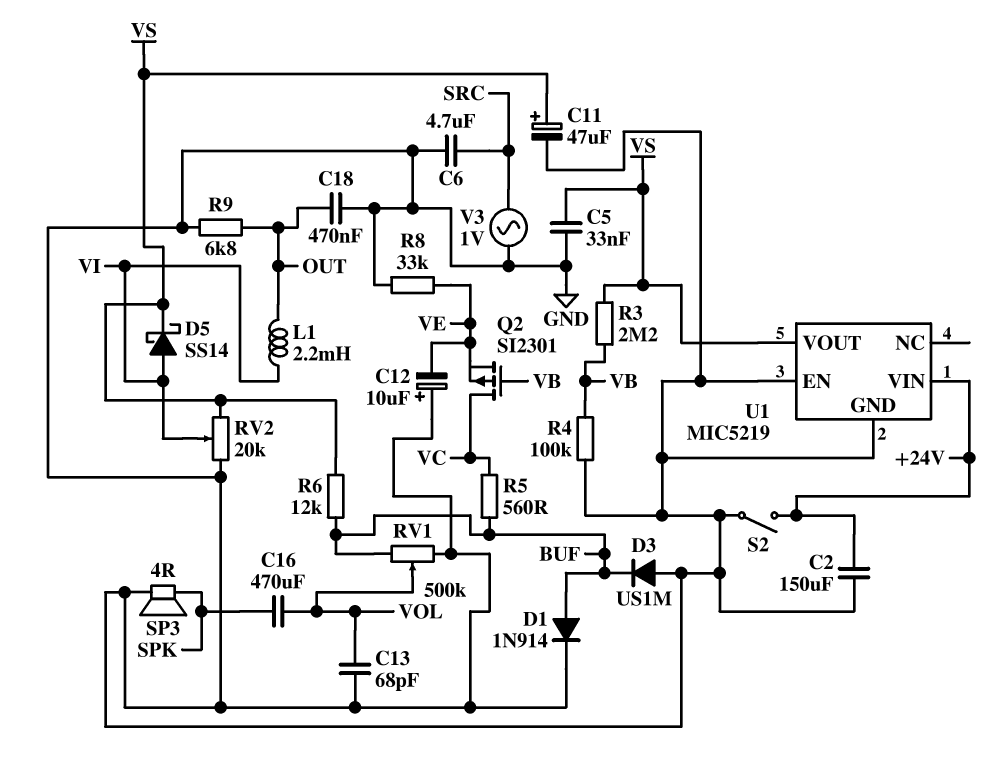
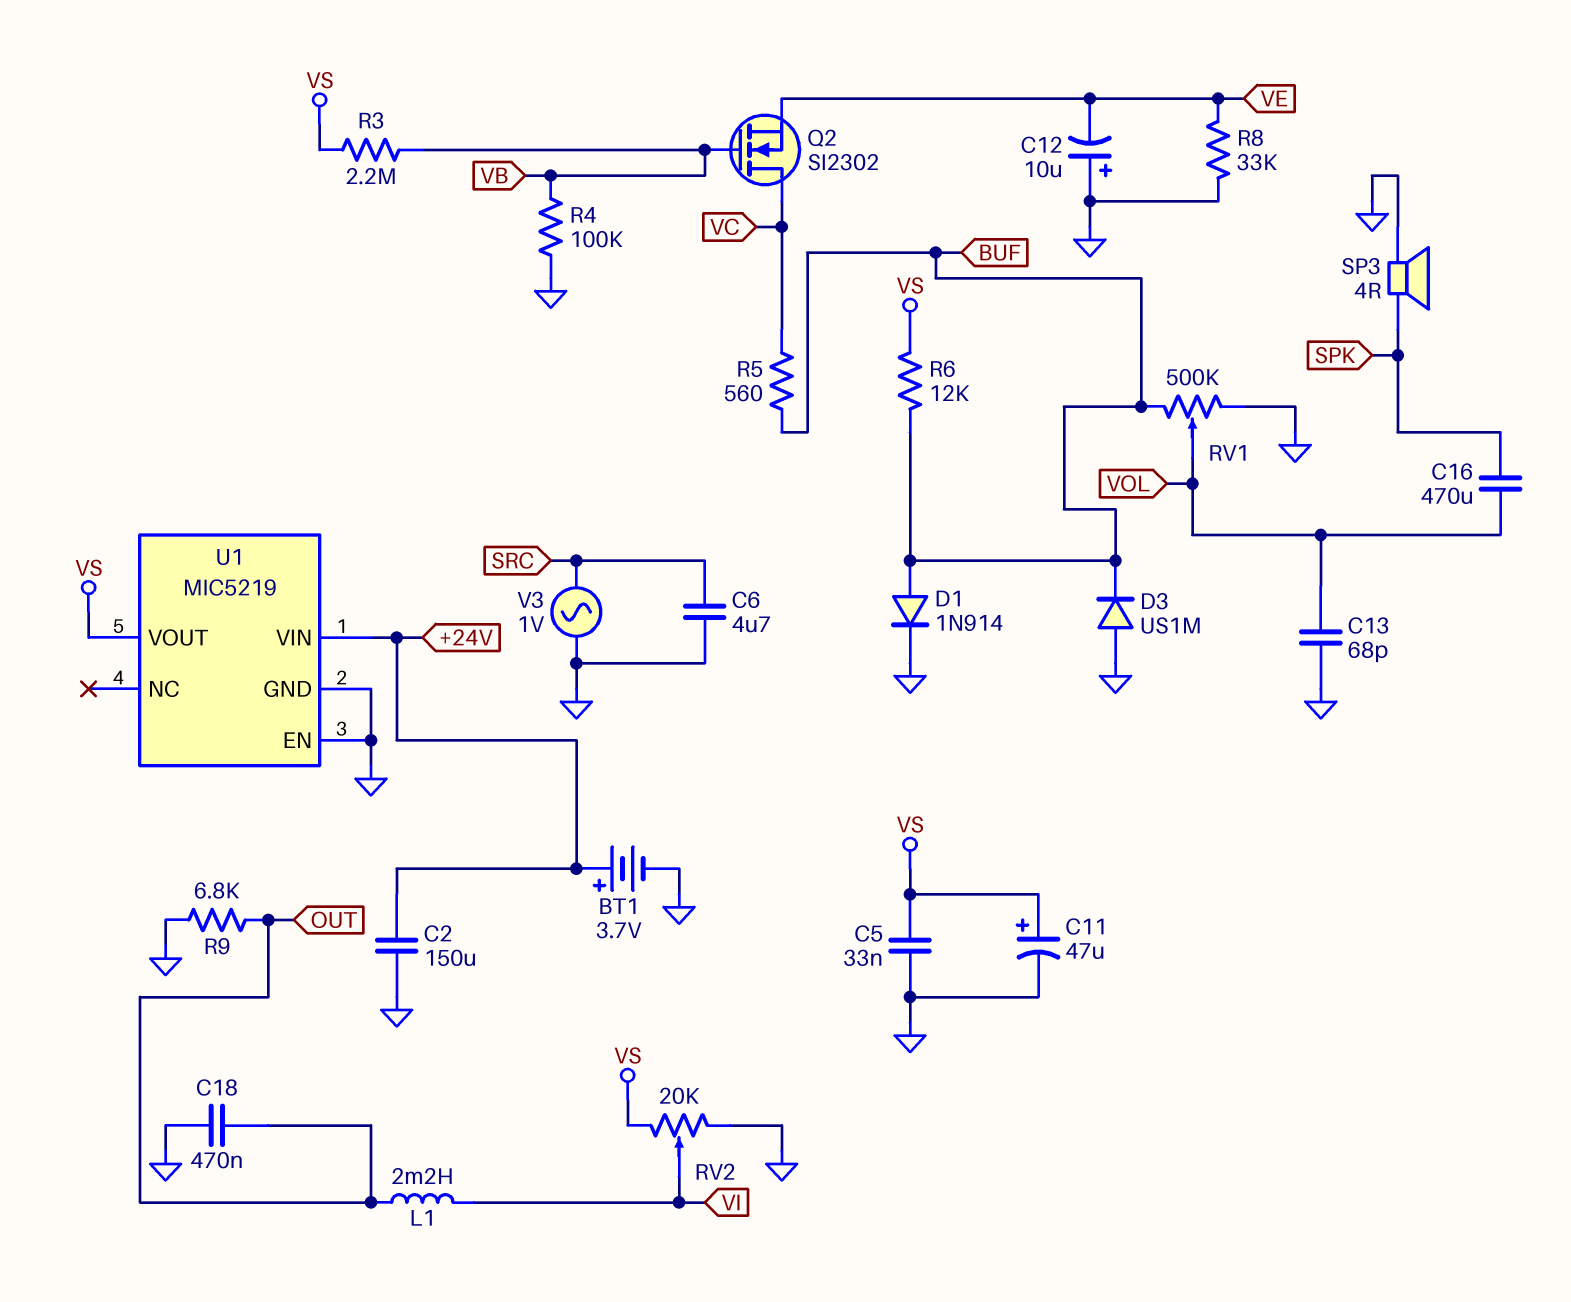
BT1: none -> 3.7V (plus +24V, minus GND)
D5: schottky SS14 (A VI, K VS) -> none
Q2: PMOS SI2301 (G VB, D VC, S VE) -> NMOS SI2302 (G VB, D VC, S VE)
S2: switch (+24V, GND) -> none

